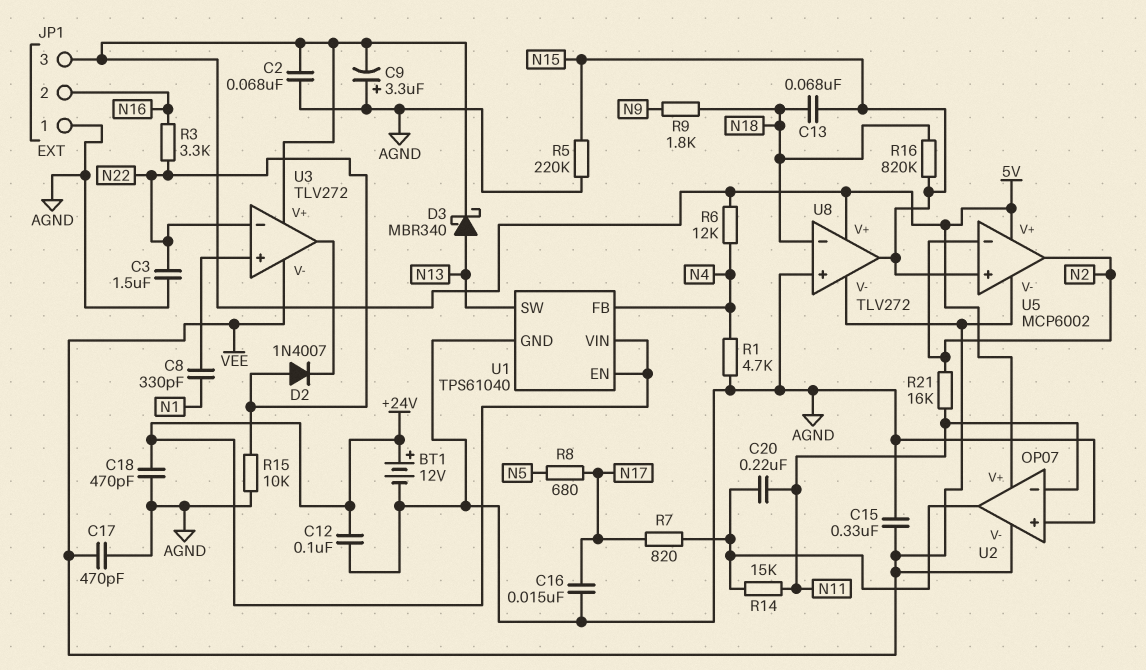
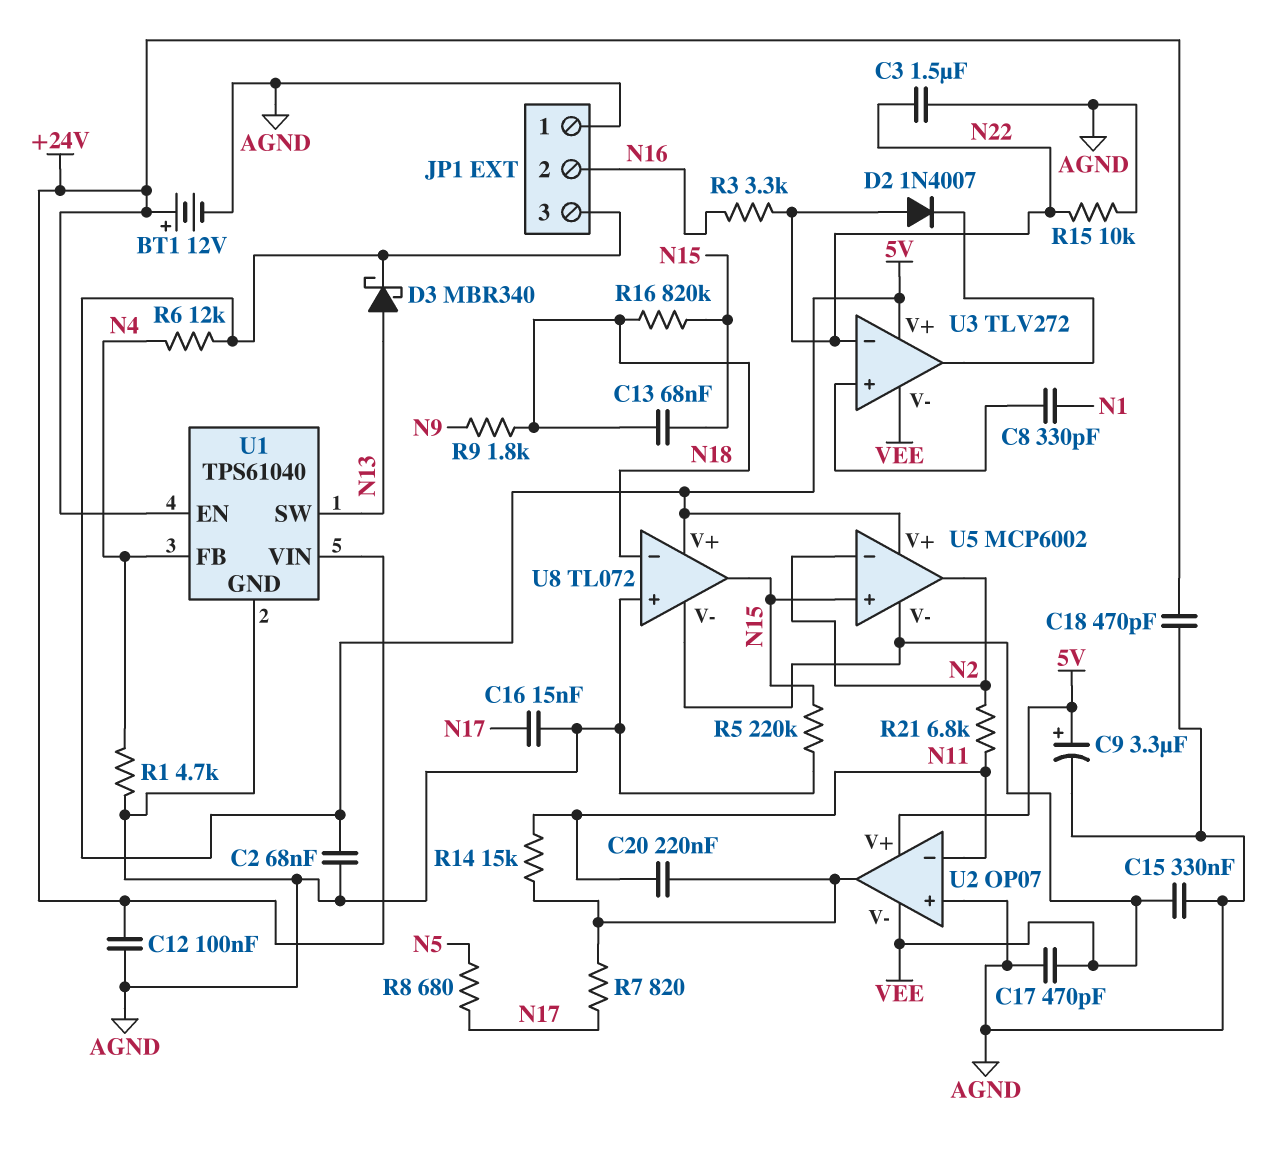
C9: 3.3uF (plus AGND, minus 5V) -> 3.3uF (plus 5V, minus AGND)
R21: 16k (N2, N11) -> 6.8k (N2, N11)
U8: TLV272 -> TL072

